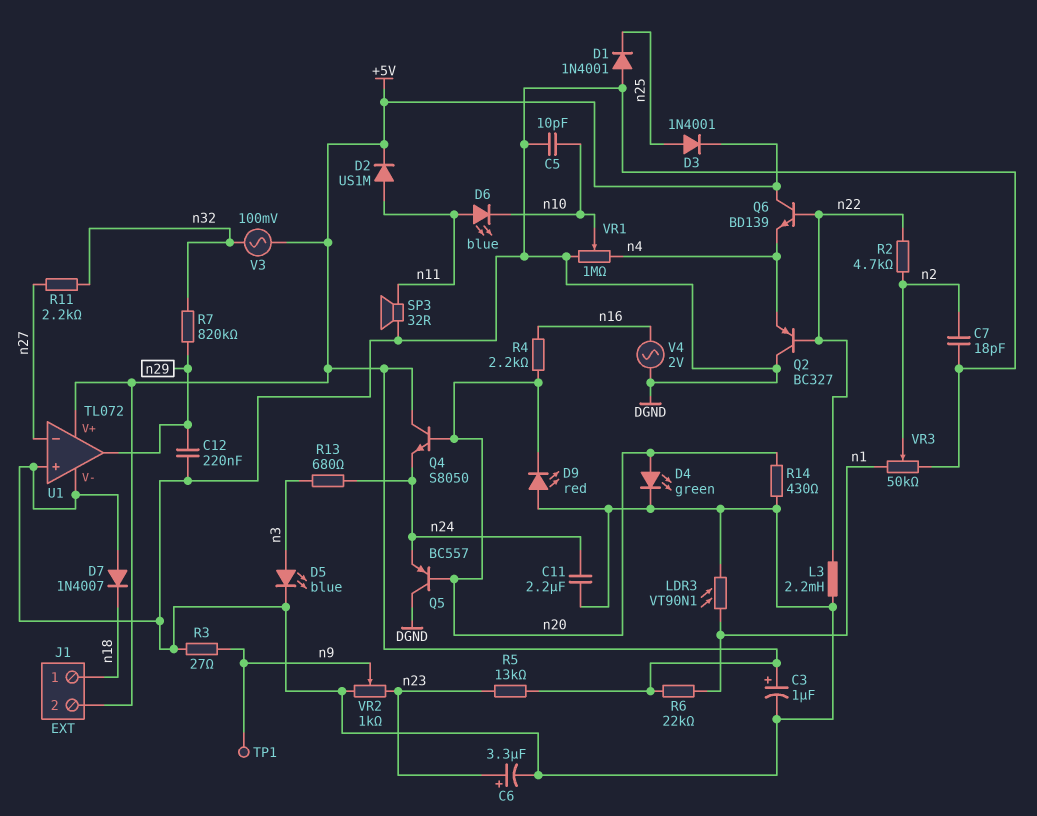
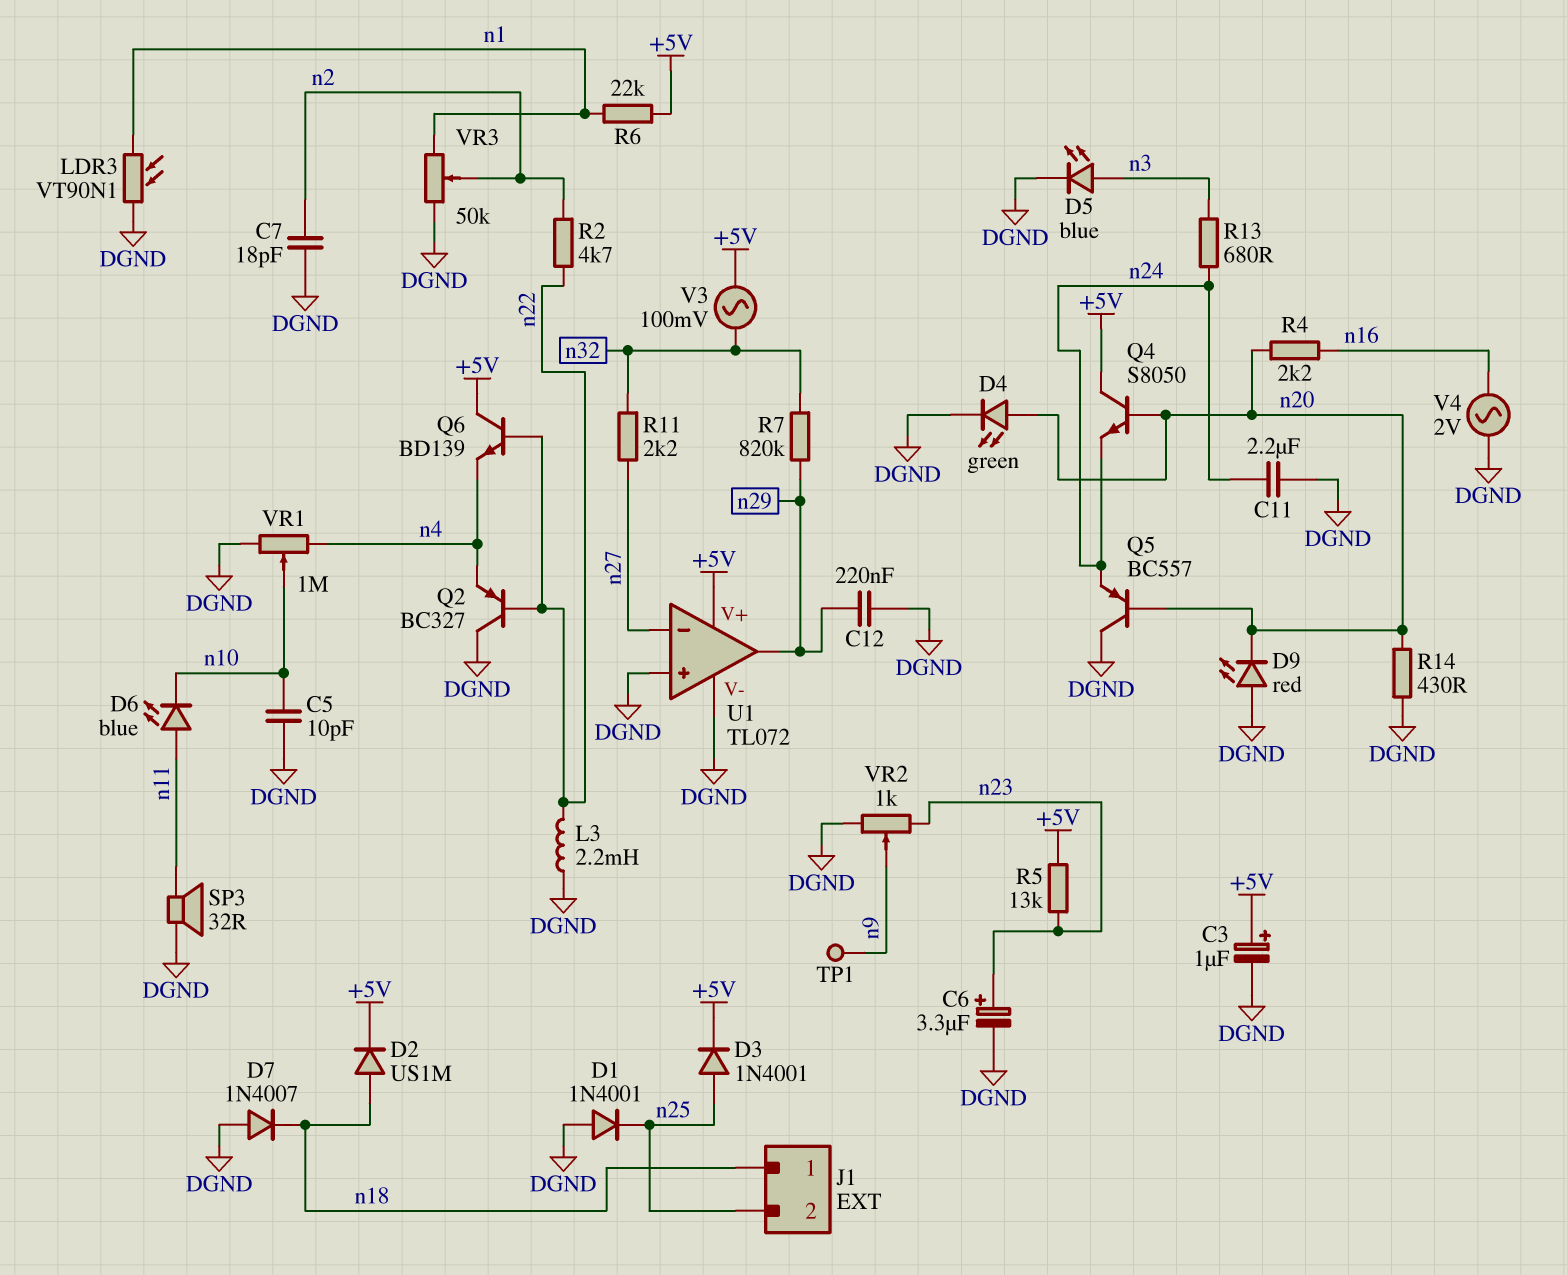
D2: diode US1M (A n11, K +5V) -> diode US1M (A n18, K +5V)
J1 pin 2: +5V -> n25
R3: 27 (DGND, n9) -> none

